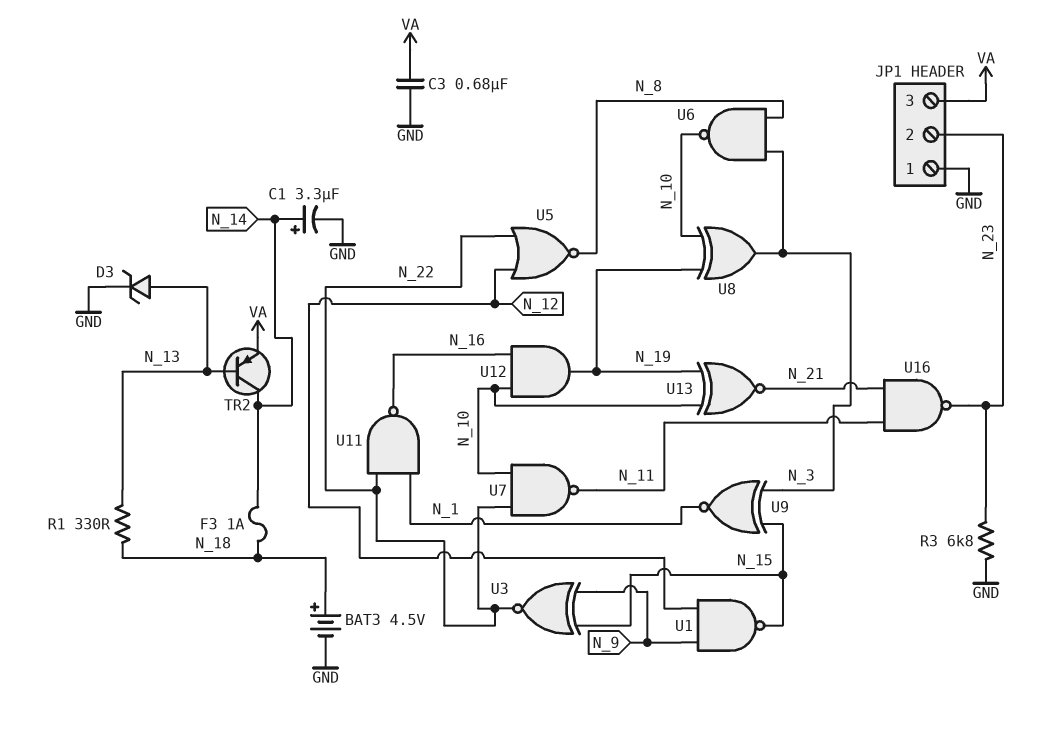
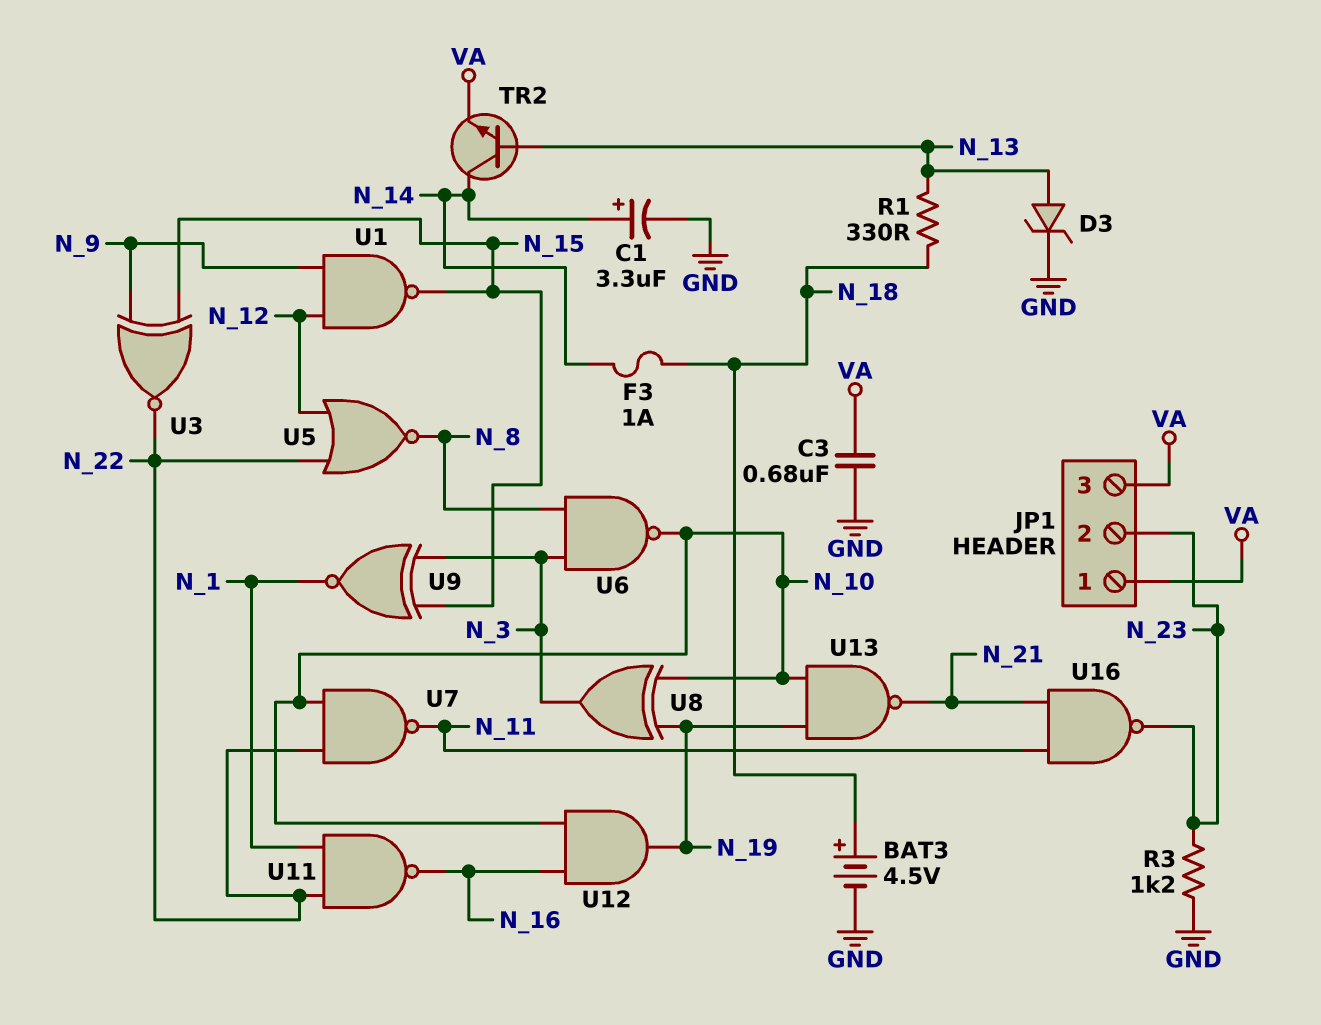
JP1 pin 1: GND -> VA
R3: 6.8k (GND, N_23) -> 1.2k (GND, N_23)
TR2: PNP (B N_13, C N_14, E VA) -> NPN (B N_13, C N_14, E VA)
U13: XNOR (in N_10, in N_19, out N_21) -> NAND (in N_10, in N_19, out N_21)

